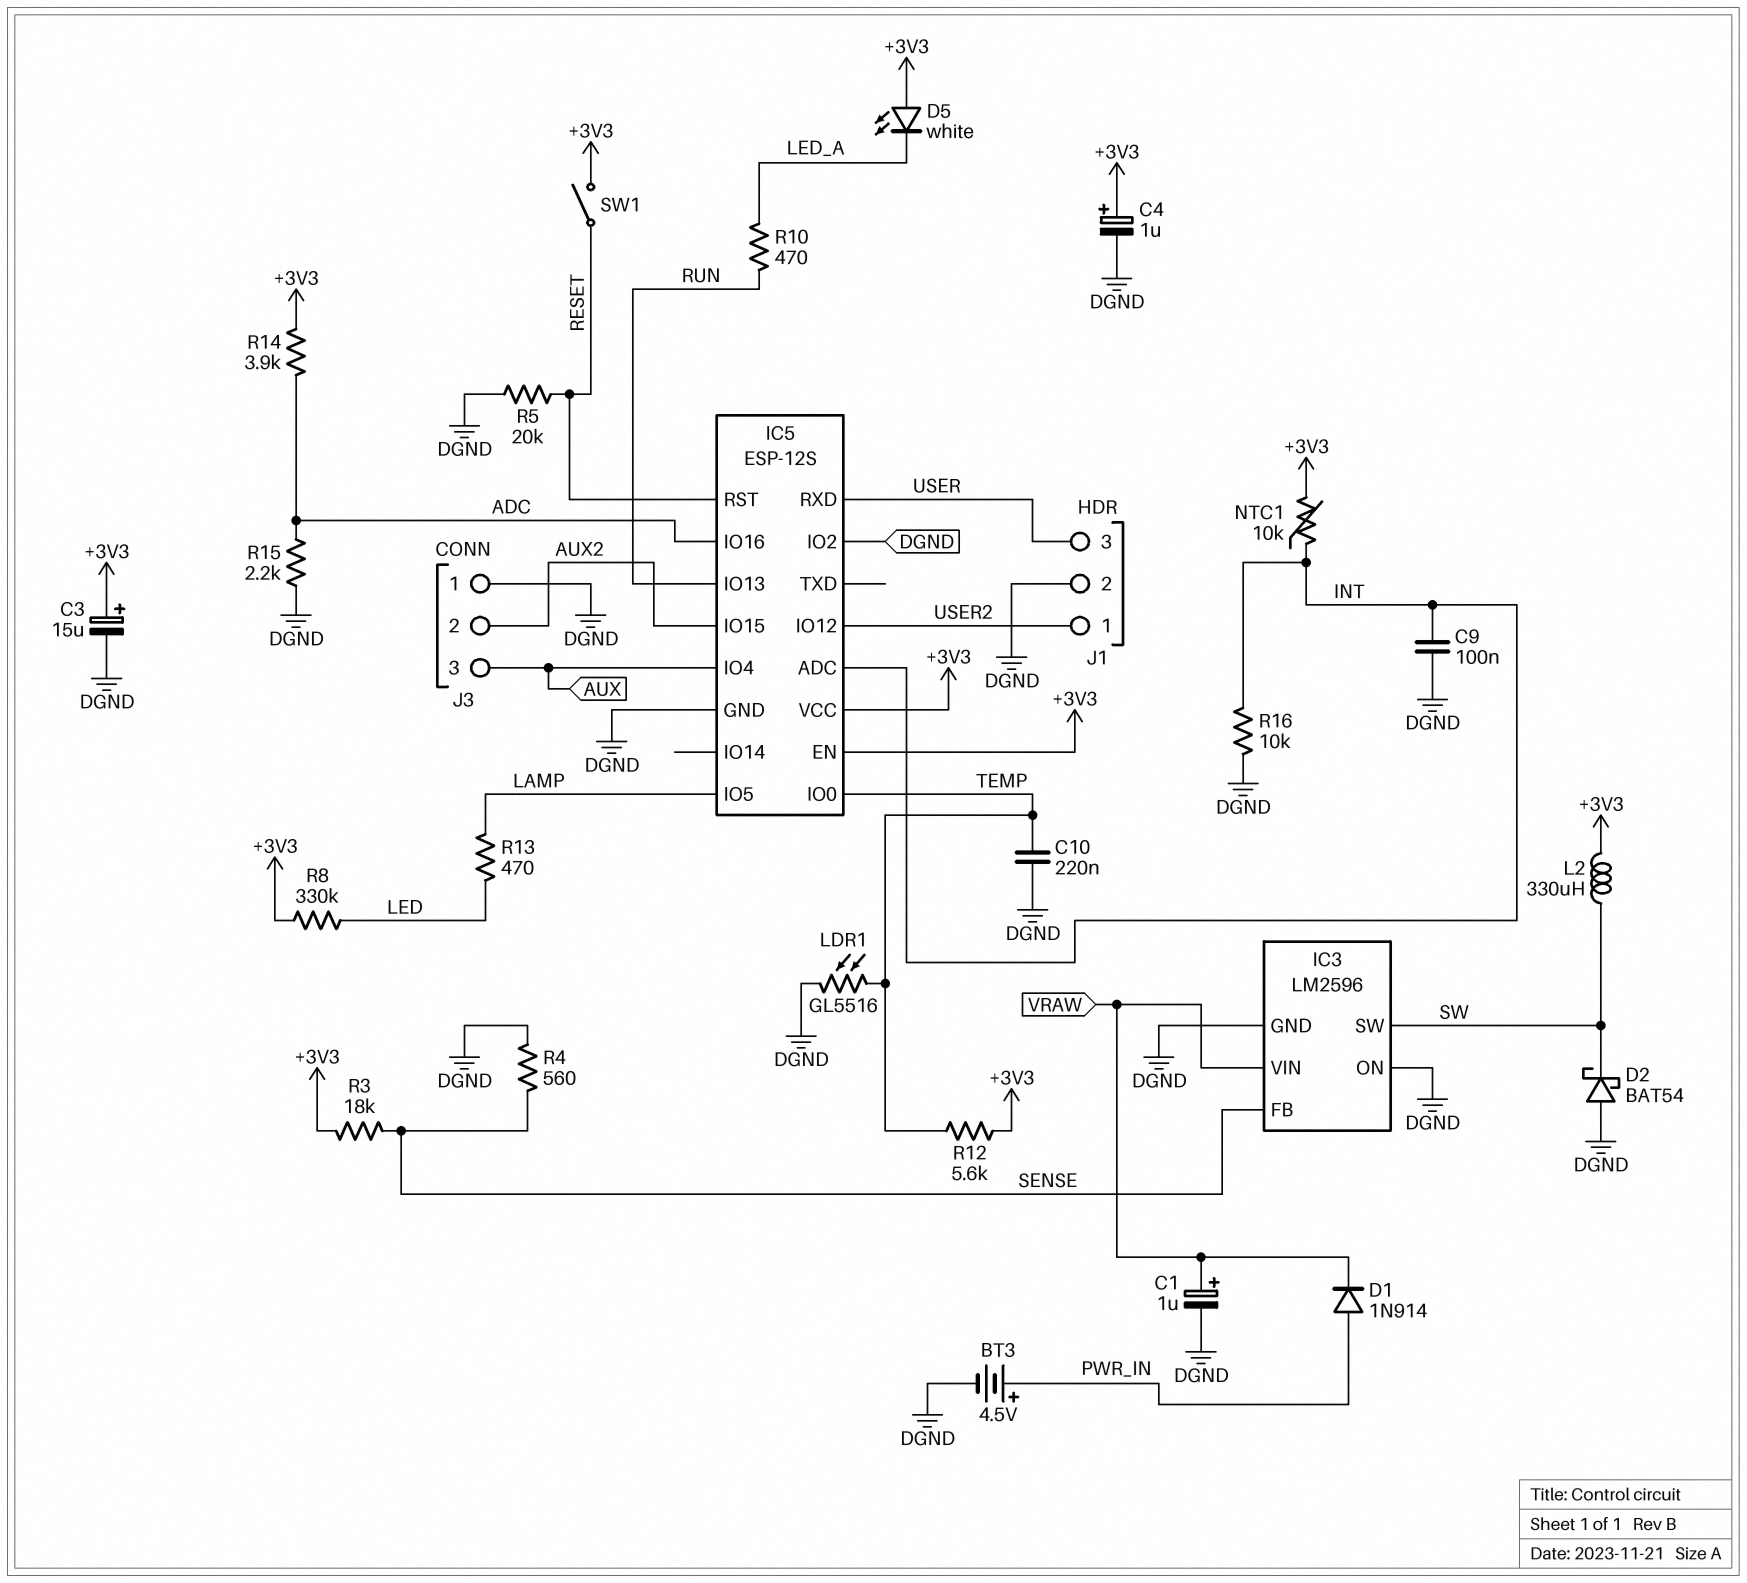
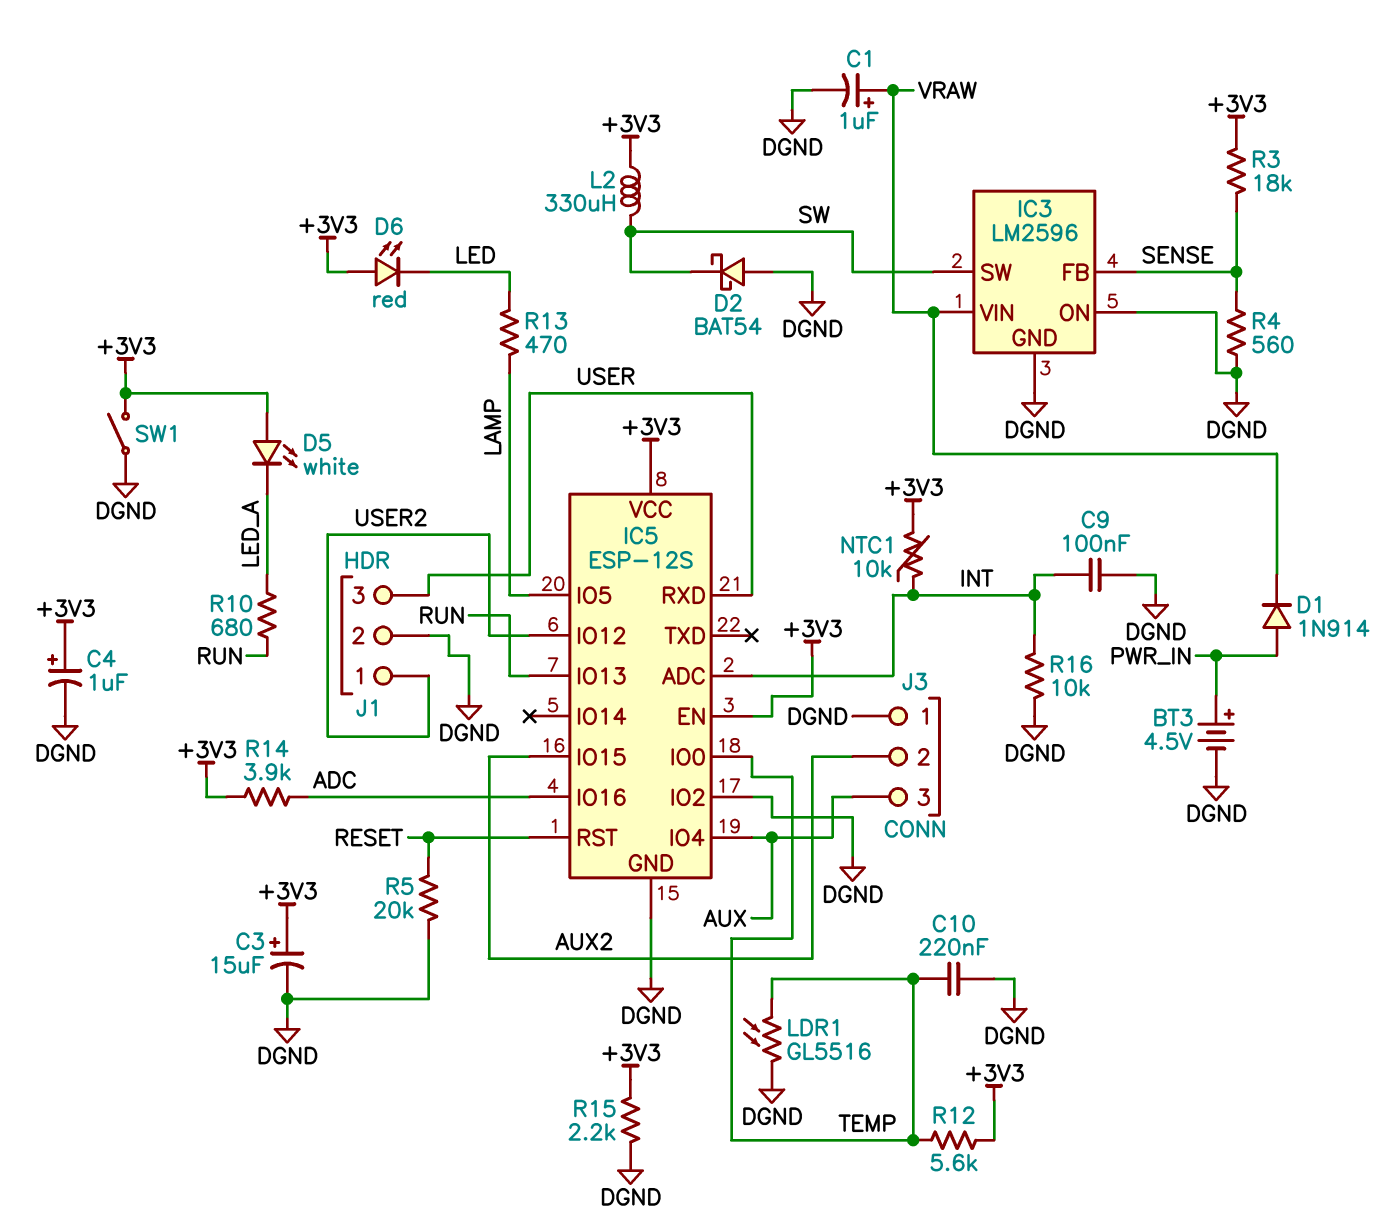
D6: none -> LED red (A +3V3, K LED)
R8: 330k (+3V3, LED) -> none
R10: 470 (LED_A, RUN) -> 680 (LED_A, RUN)
R15: 2.2k (ADC, DGND) -> 2.2k (+3V3, DGND)
SW1: switch (+3V3, RESET) -> switch (+3V3, DGND)

